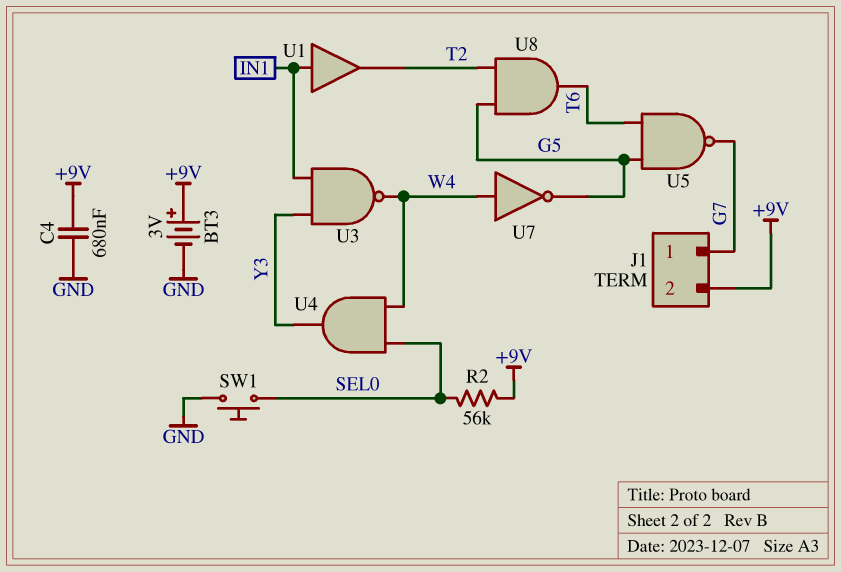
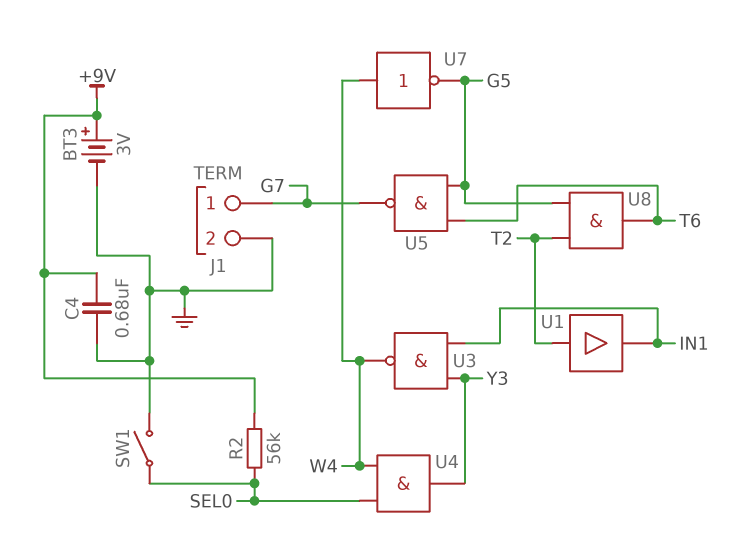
J1 pin 2: +9V -> GND
SW1: button (GND, SEL0) -> switch (GND, SEL0)
U1: buffer (in IN1, out T2) -> buffer (in T2, out IN1)

